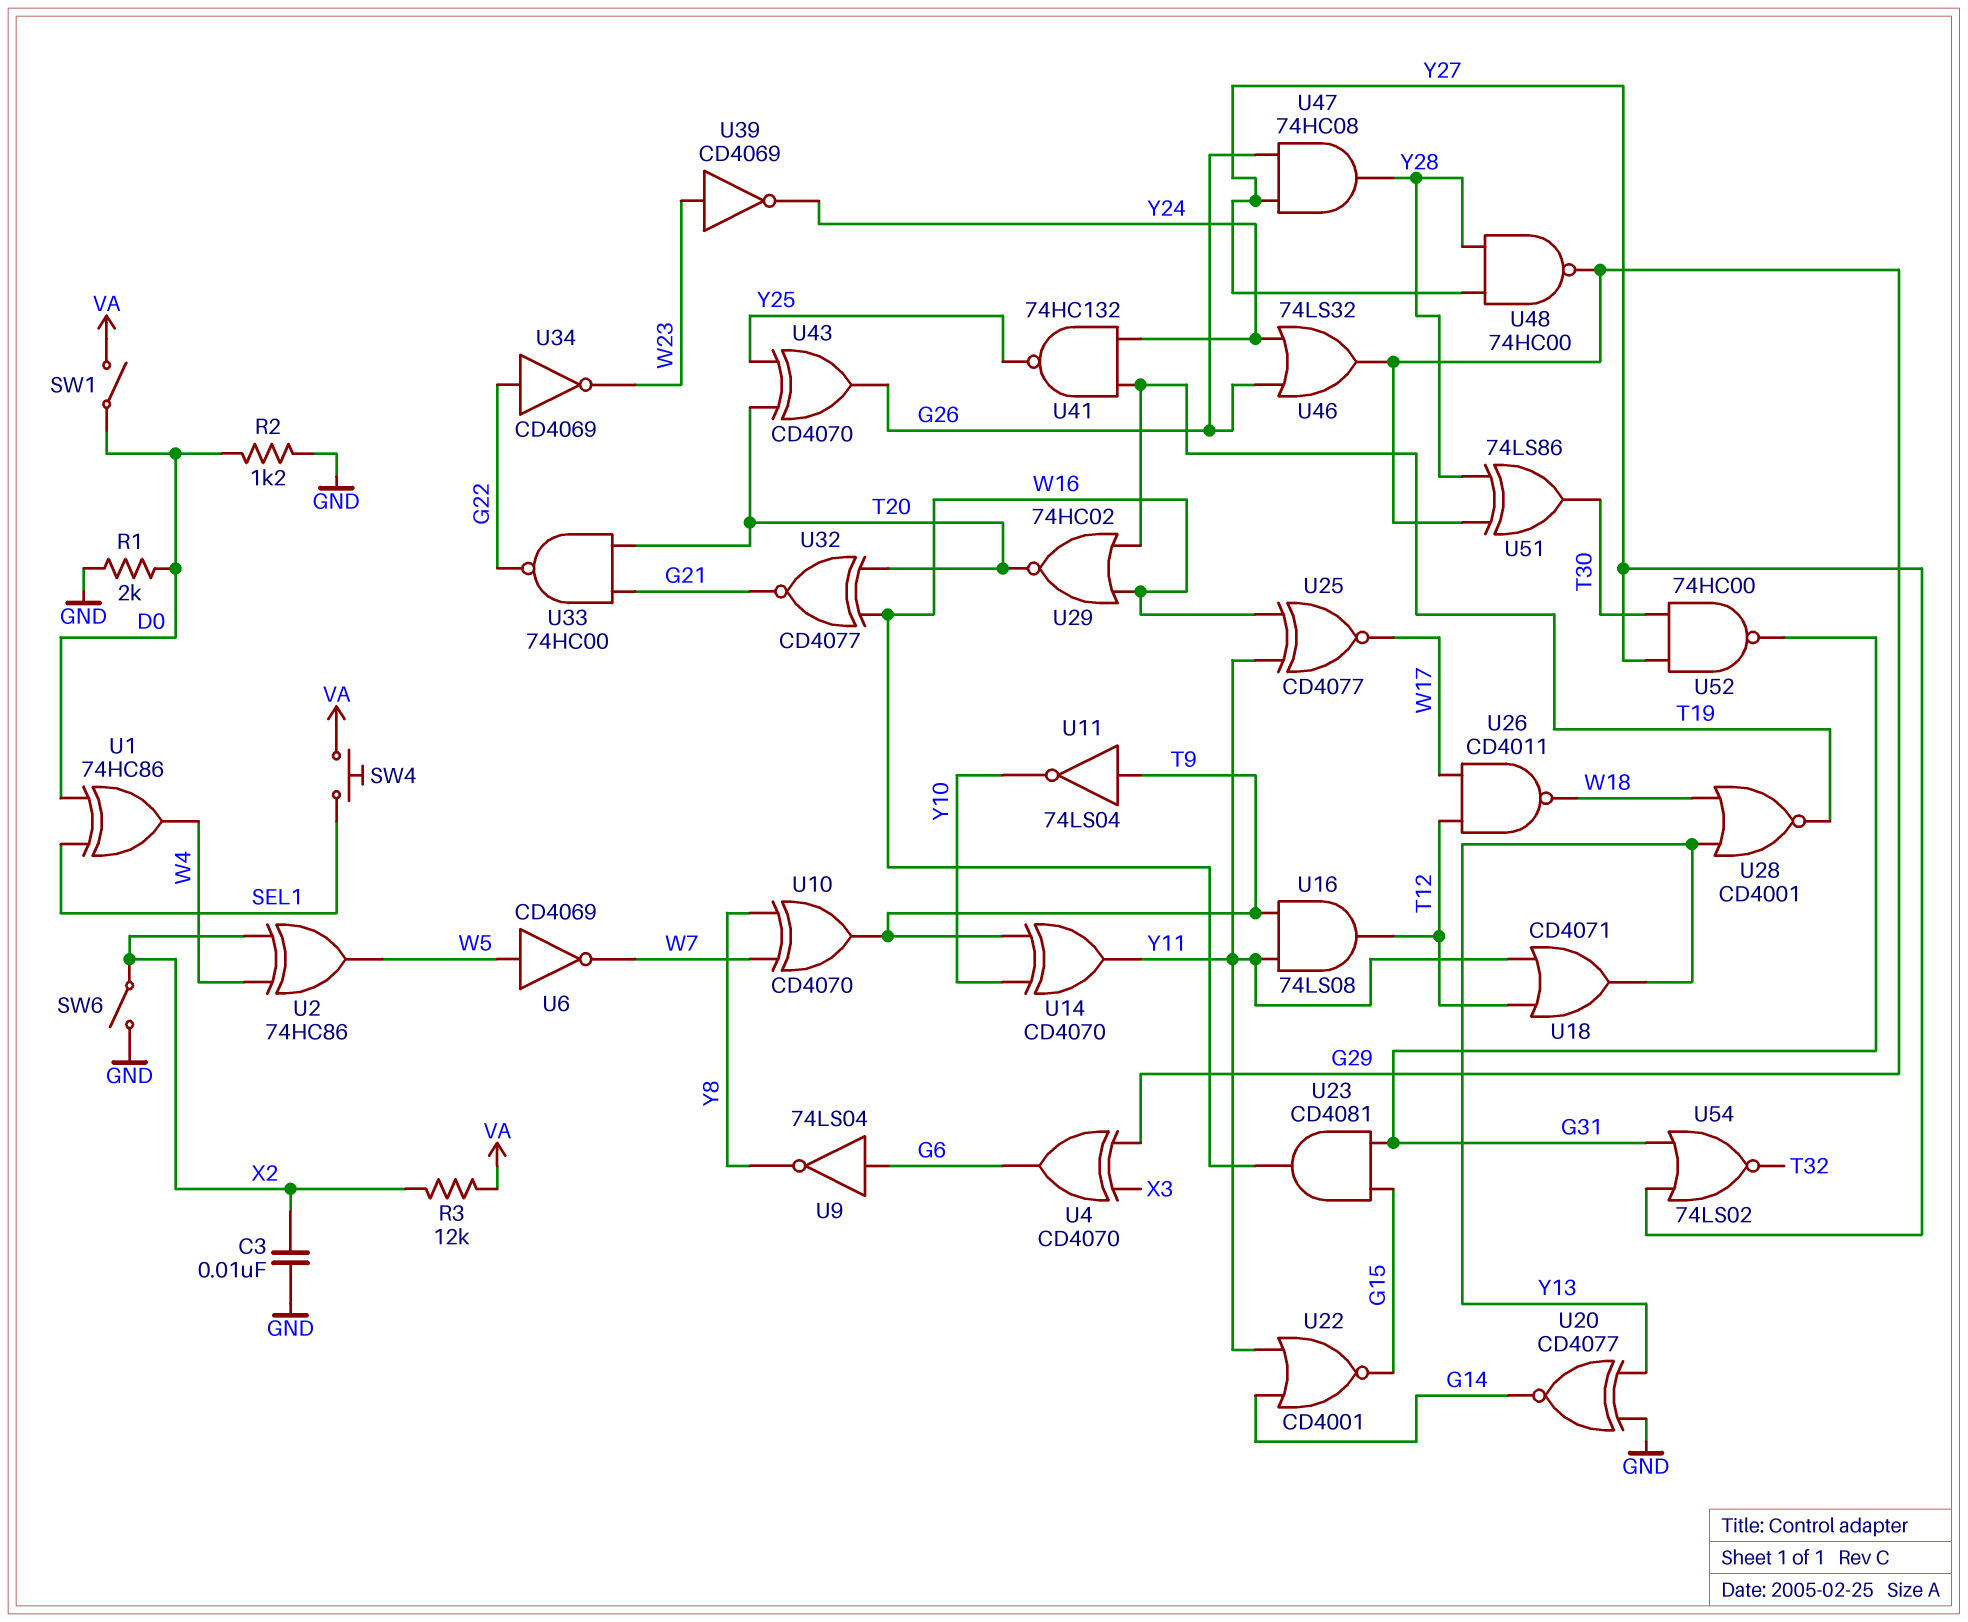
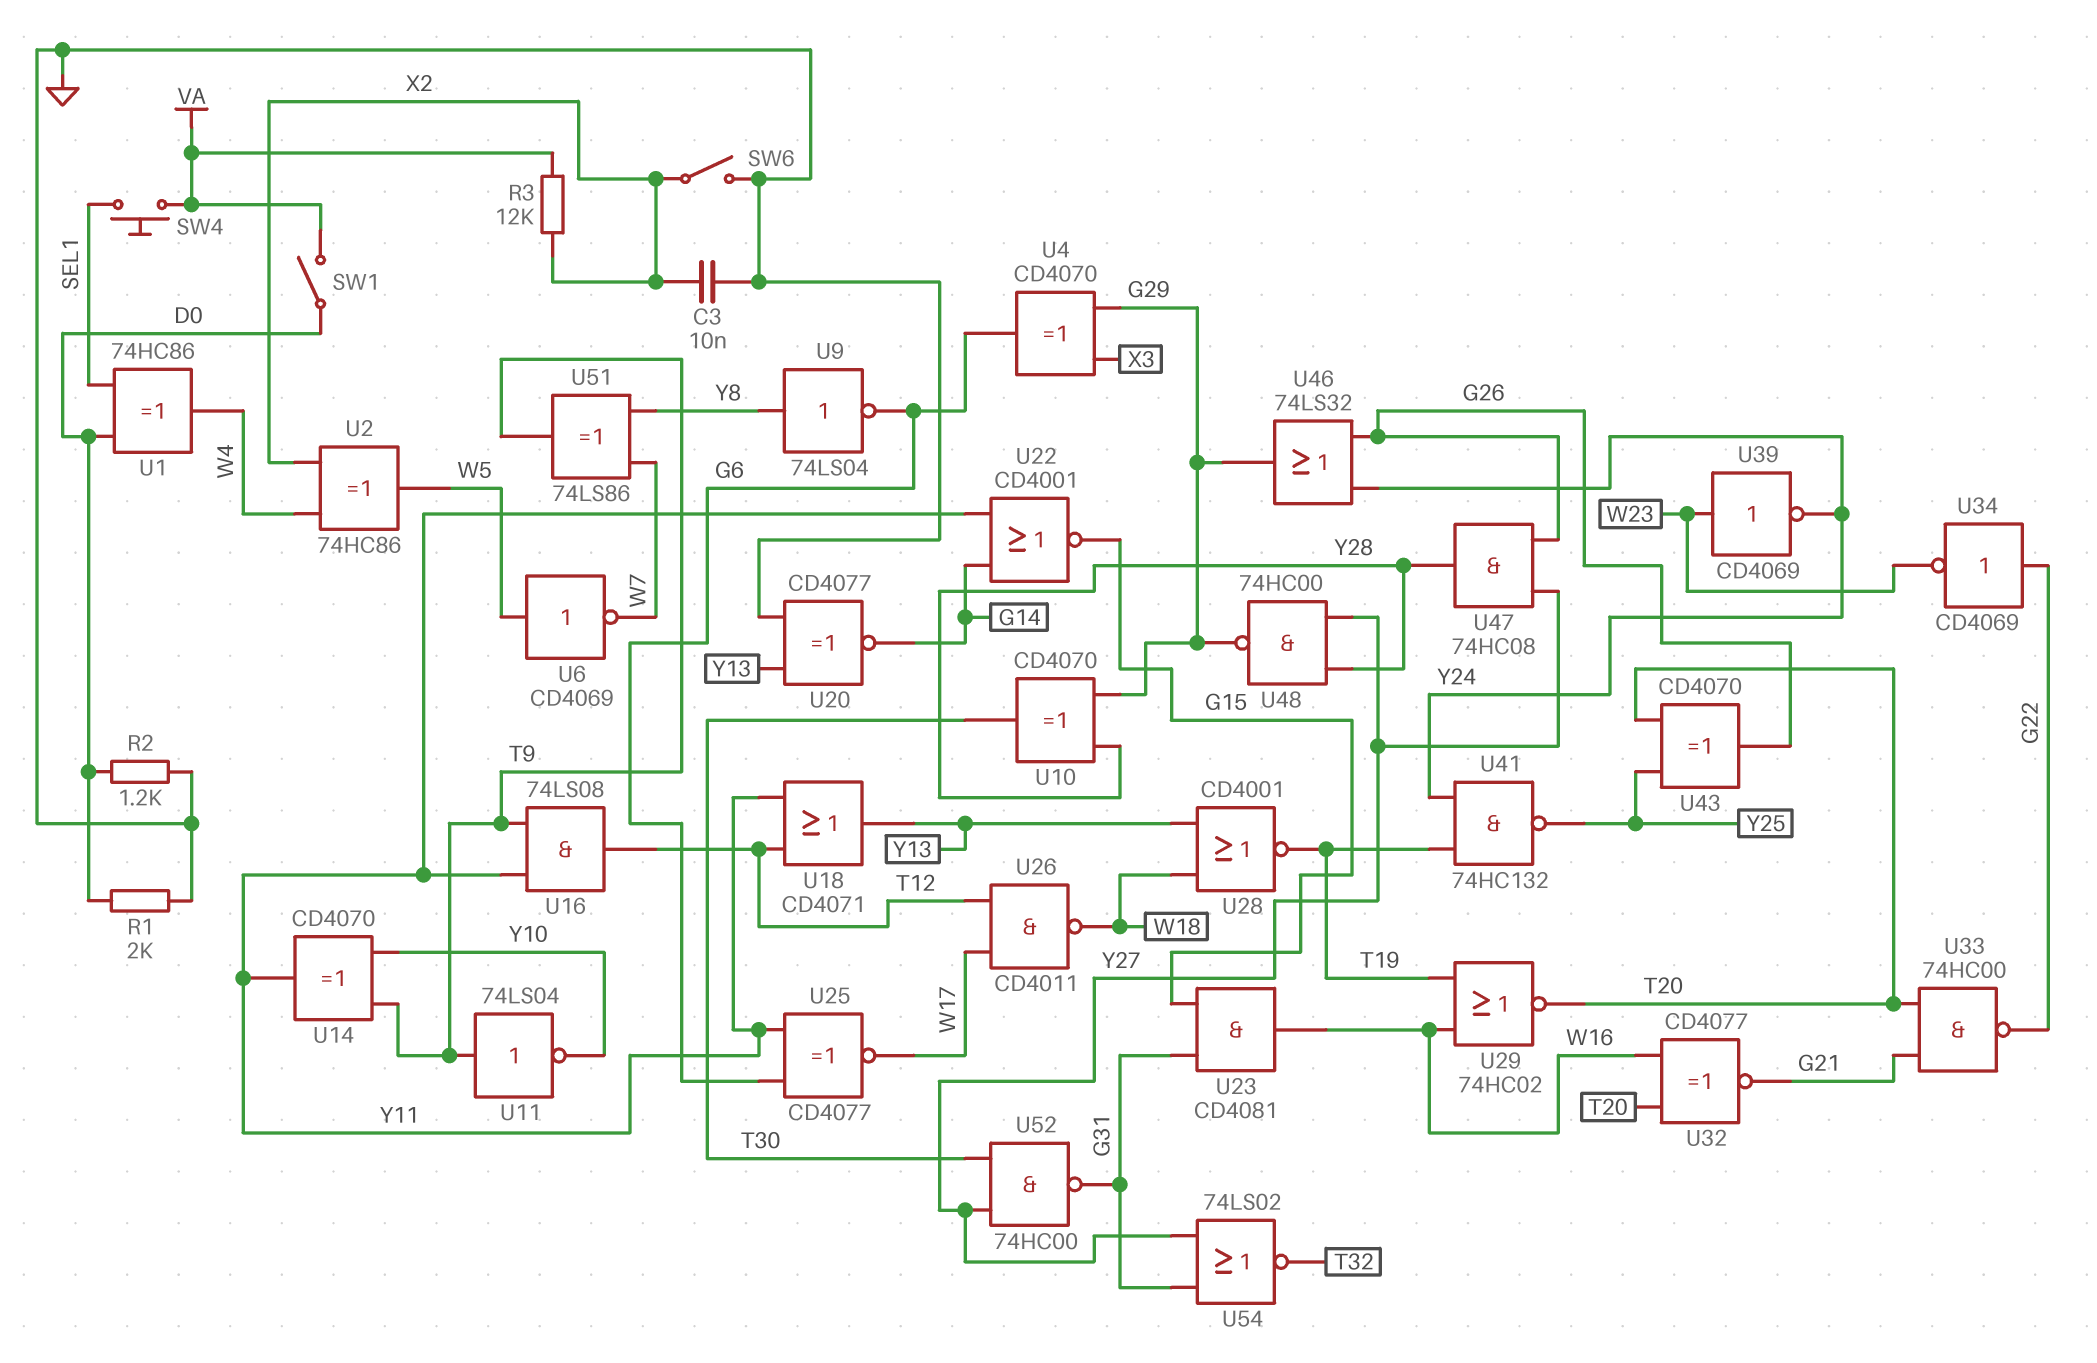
U9: NOT 74LS04 (in G6, out Y8) -> NOT 74LS04 (in Y8, out G6)
U10: XOR CD4070 (in W7, in Y8, out T9) -> XOR CD4070 (in G29, in Y28, out T30)
U25: XNOR CD4077 (in W16, in Y11, out W17) -> XNOR CD4077 (in G6, in Y11, out W17)
U51: XOR 74LS86 (in G29, in Y28, out T30) -> XOR 74LS86 (in W7, in Y8, out T9)

